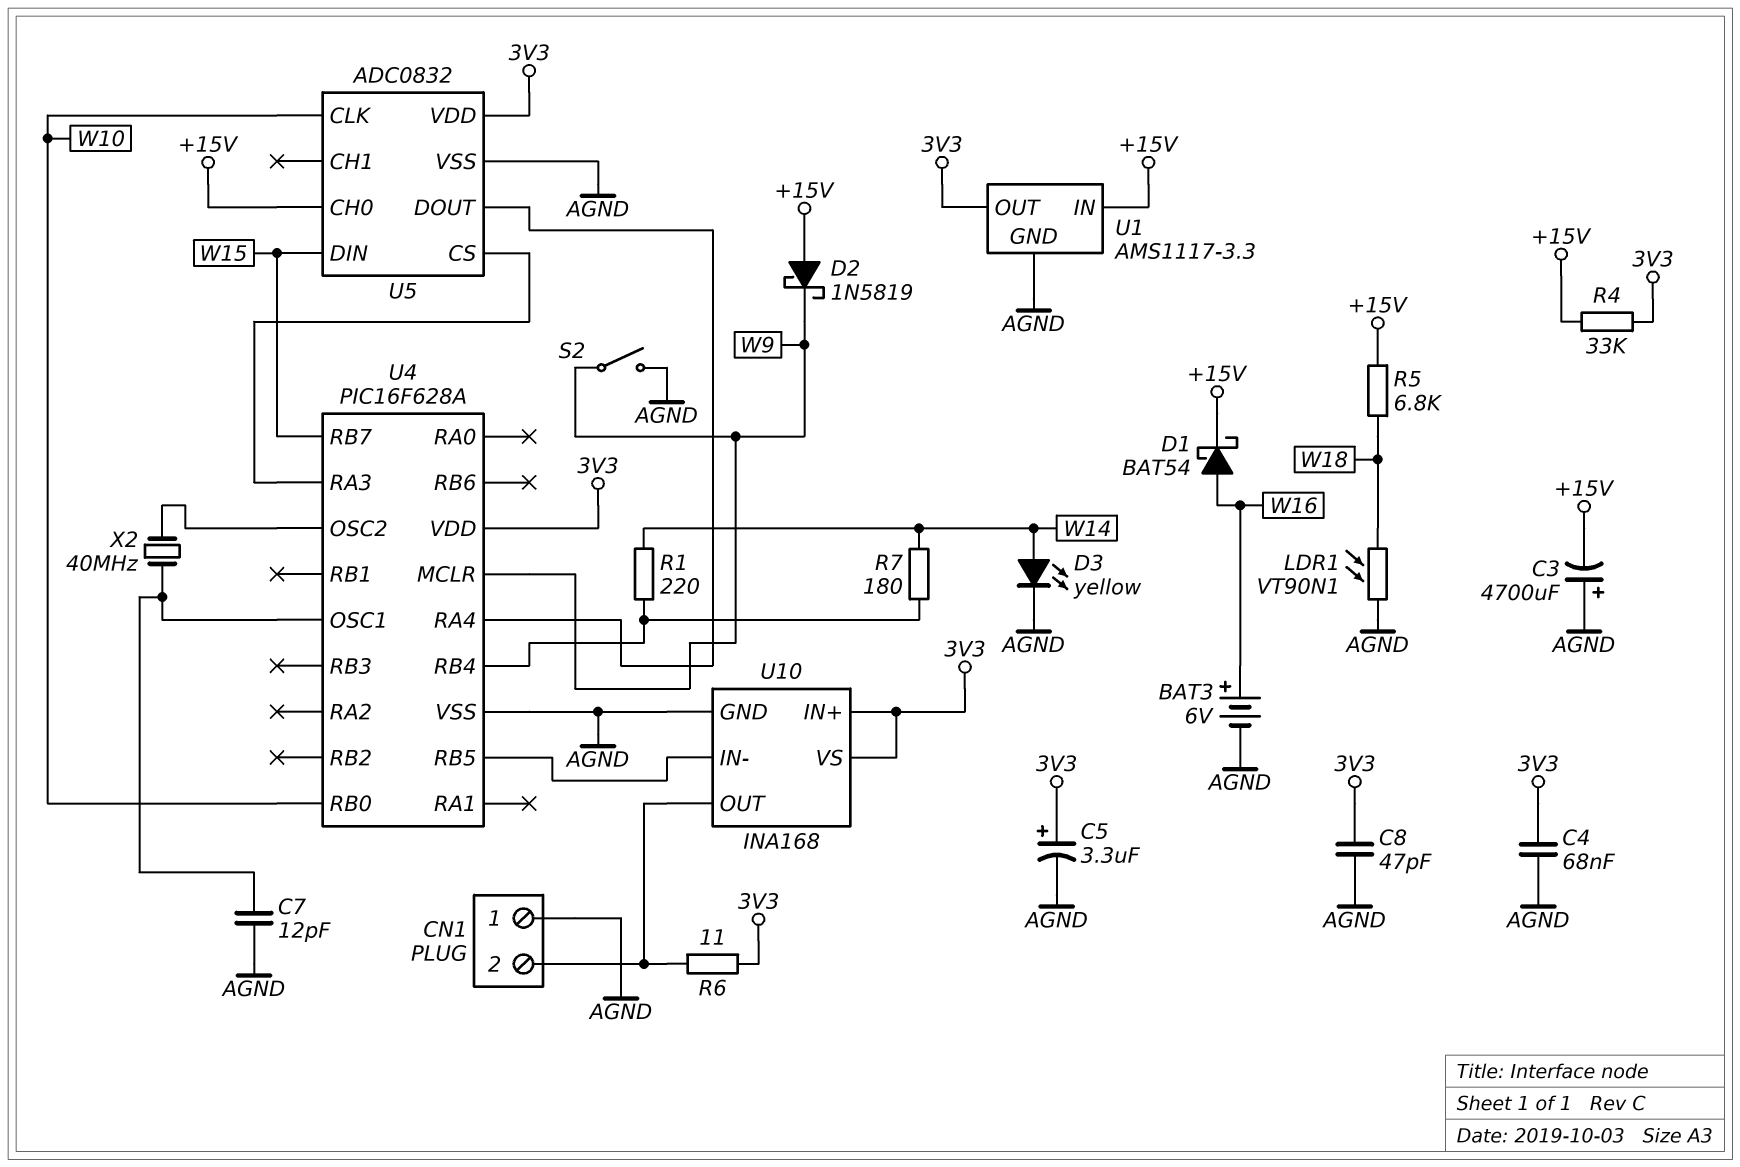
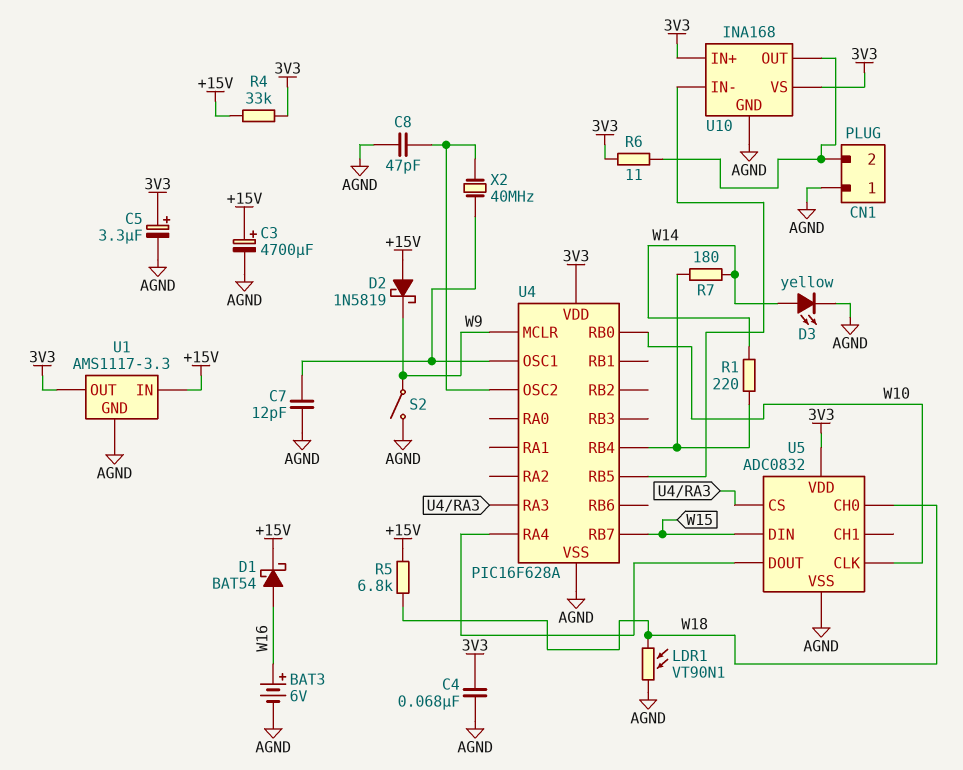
C3: 4700uF (plus AGND, minus +15V) -> 4700uF (plus +15V, minus AGND)
C8: 47pF (3V3, AGND) -> 47pF (AGND, U4/OSC2)
U5 pin CH0: +15V -> W18

